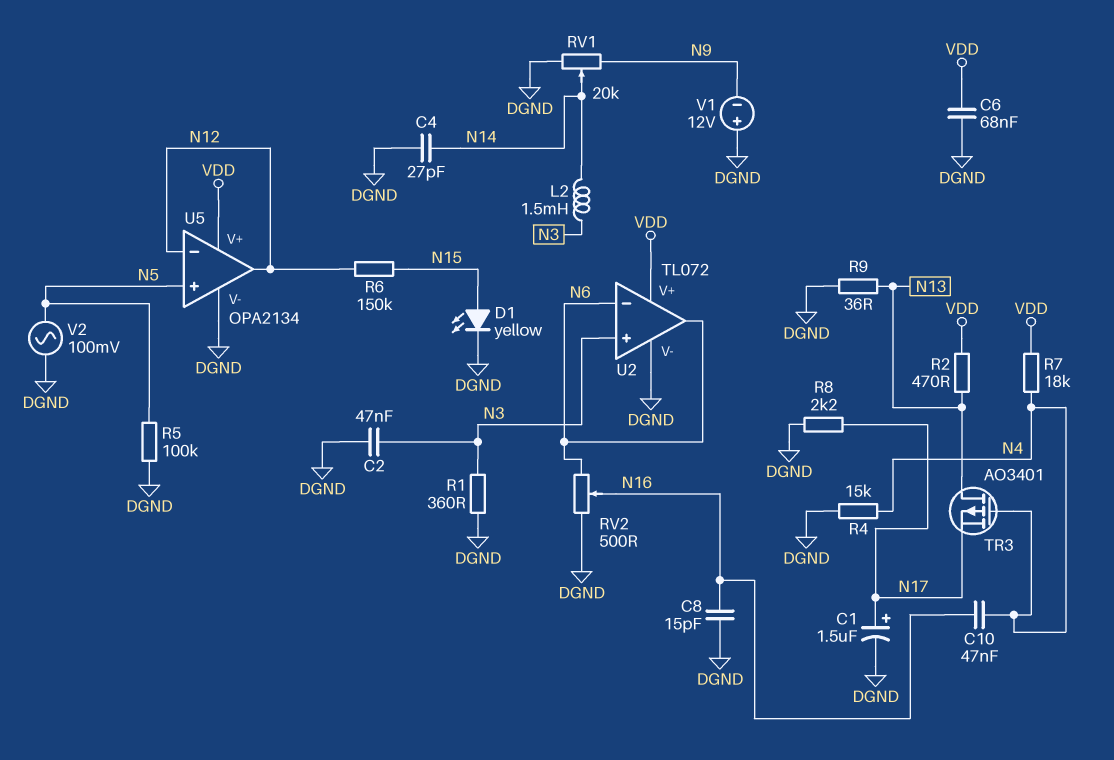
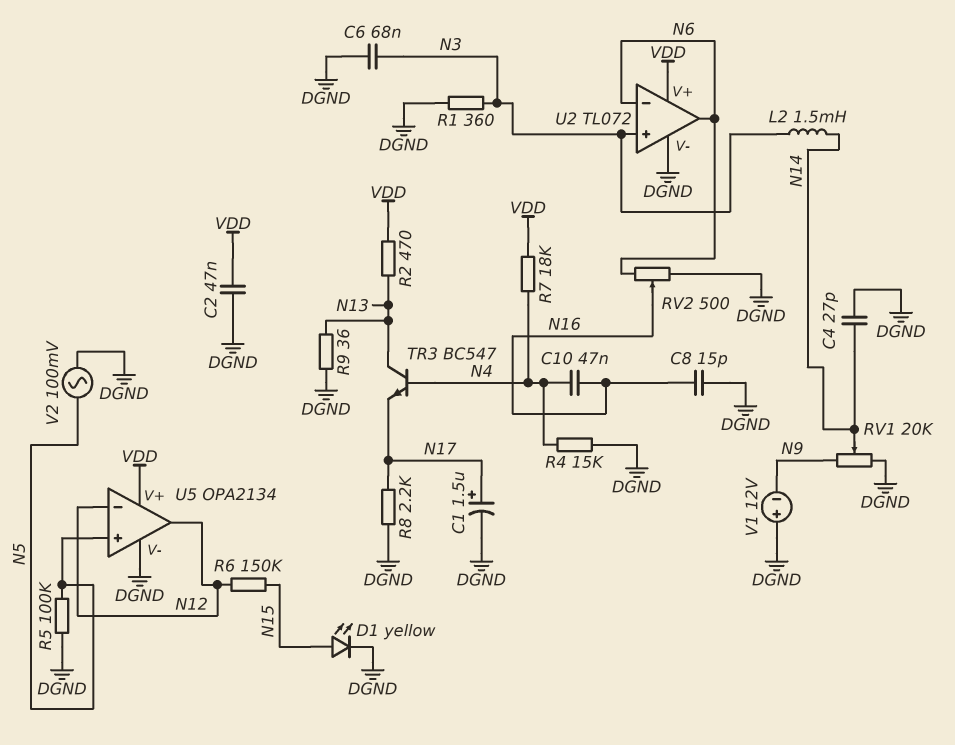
C2: 47nF (DGND, N3) -> 47nF (DGND, VDD)
C6: 68nF (DGND, VDD) -> 68nF (DGND, N3)
TR3: PMOS AO3401 (G N4, D N13, S N17) -> NPN BC547 (B N4, C N13, E N17)

